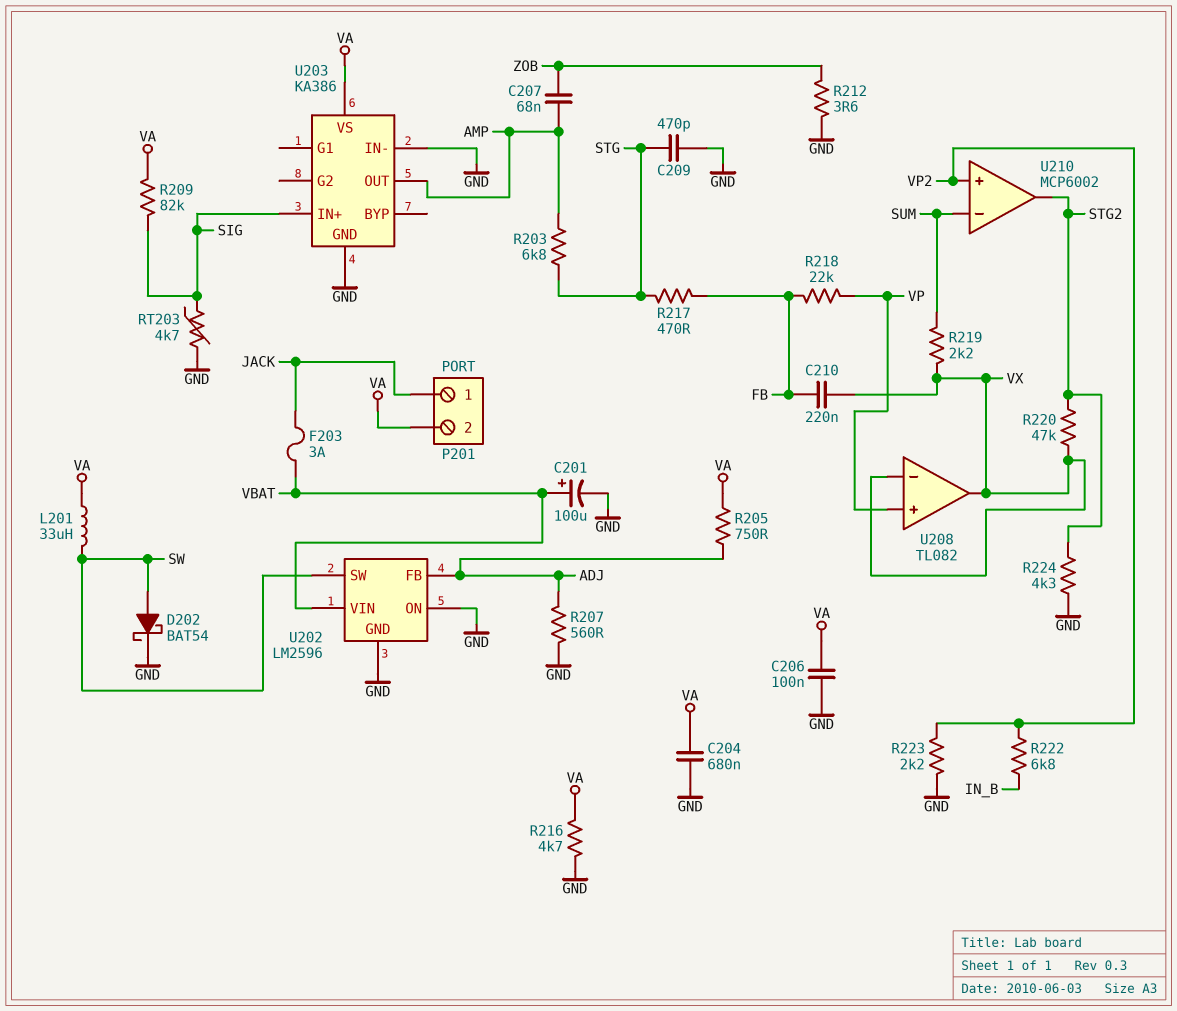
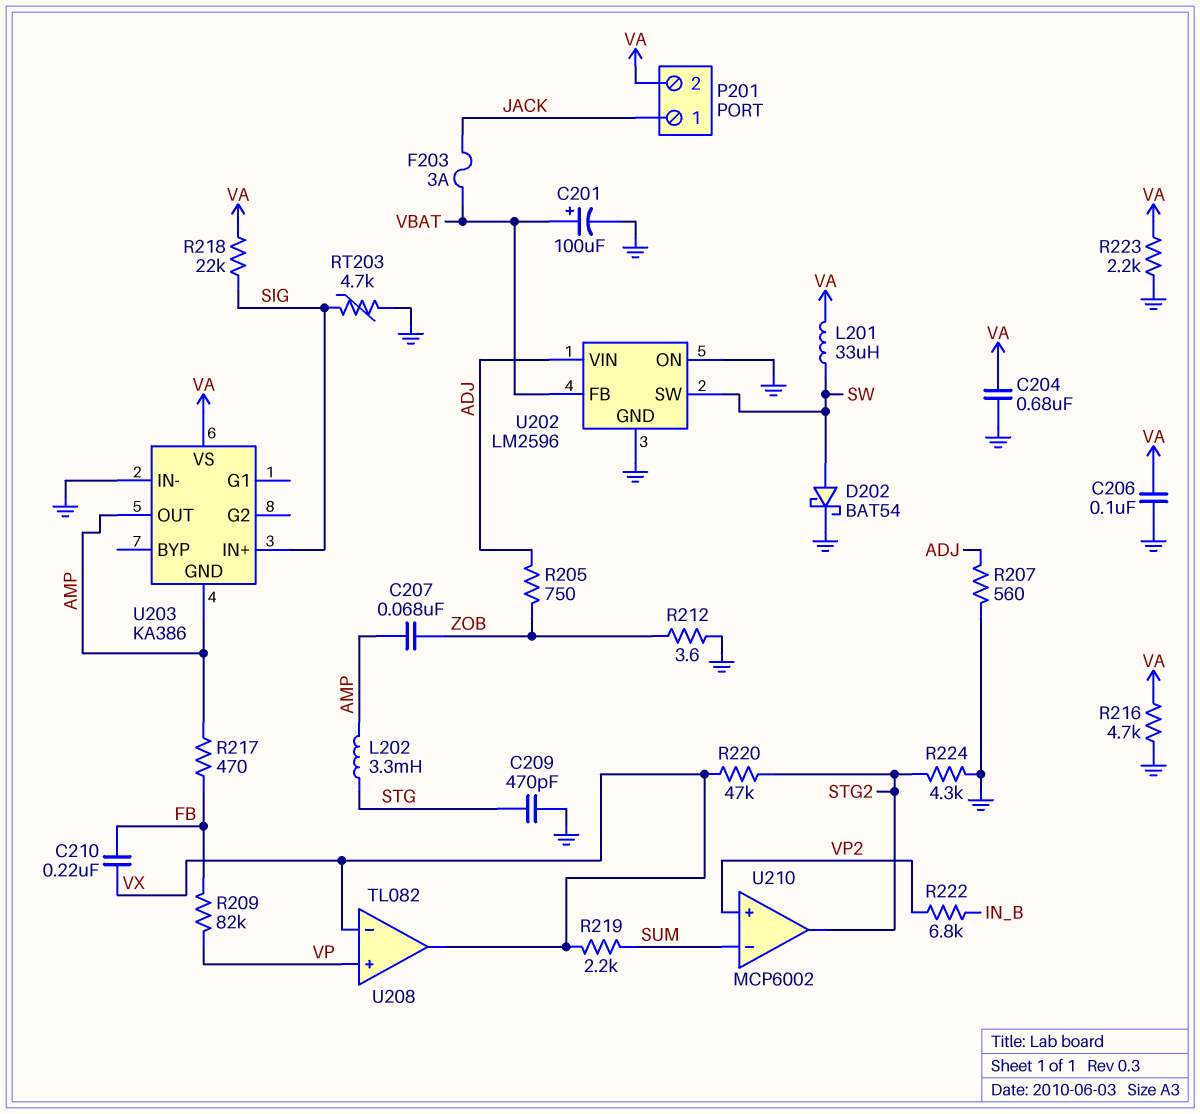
L202: none -> 3.3mH (AMP, STG)
R203: 6.8k (AMP, STG) -> none
R205: 750 (ADJ, VA) -> 750 (ADJ, ZOB)
R209: 82k (SIG, VA) -> 82k (FB, VP)
R217: 470 (FB, STG) -> 470 (AMP, FB)
R218: 22k (FB, VP) -> 22k (SIG, VA)
R223: 2.2k (GND, VP2) -> 2.2k (GND, VA)
U202 pin FB: ADJ -> VBAT
U202 pin VIN: VBAT -> ADJ
U203 pin GND: GND -> AMP

